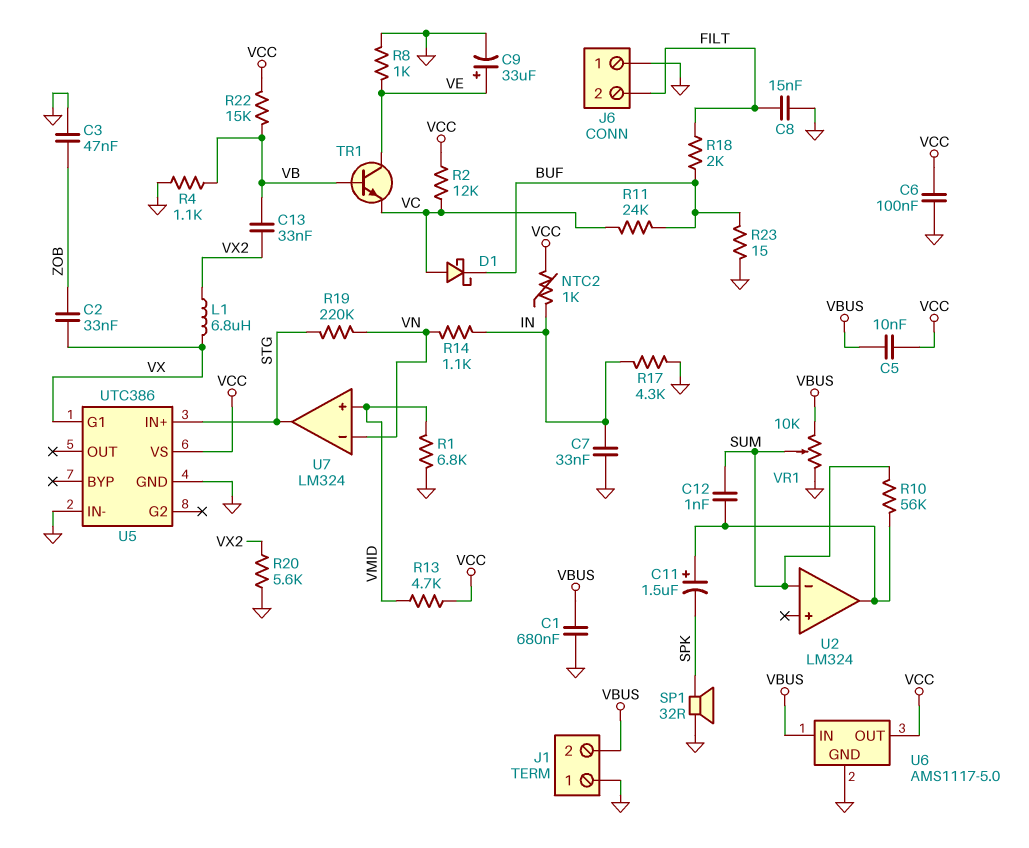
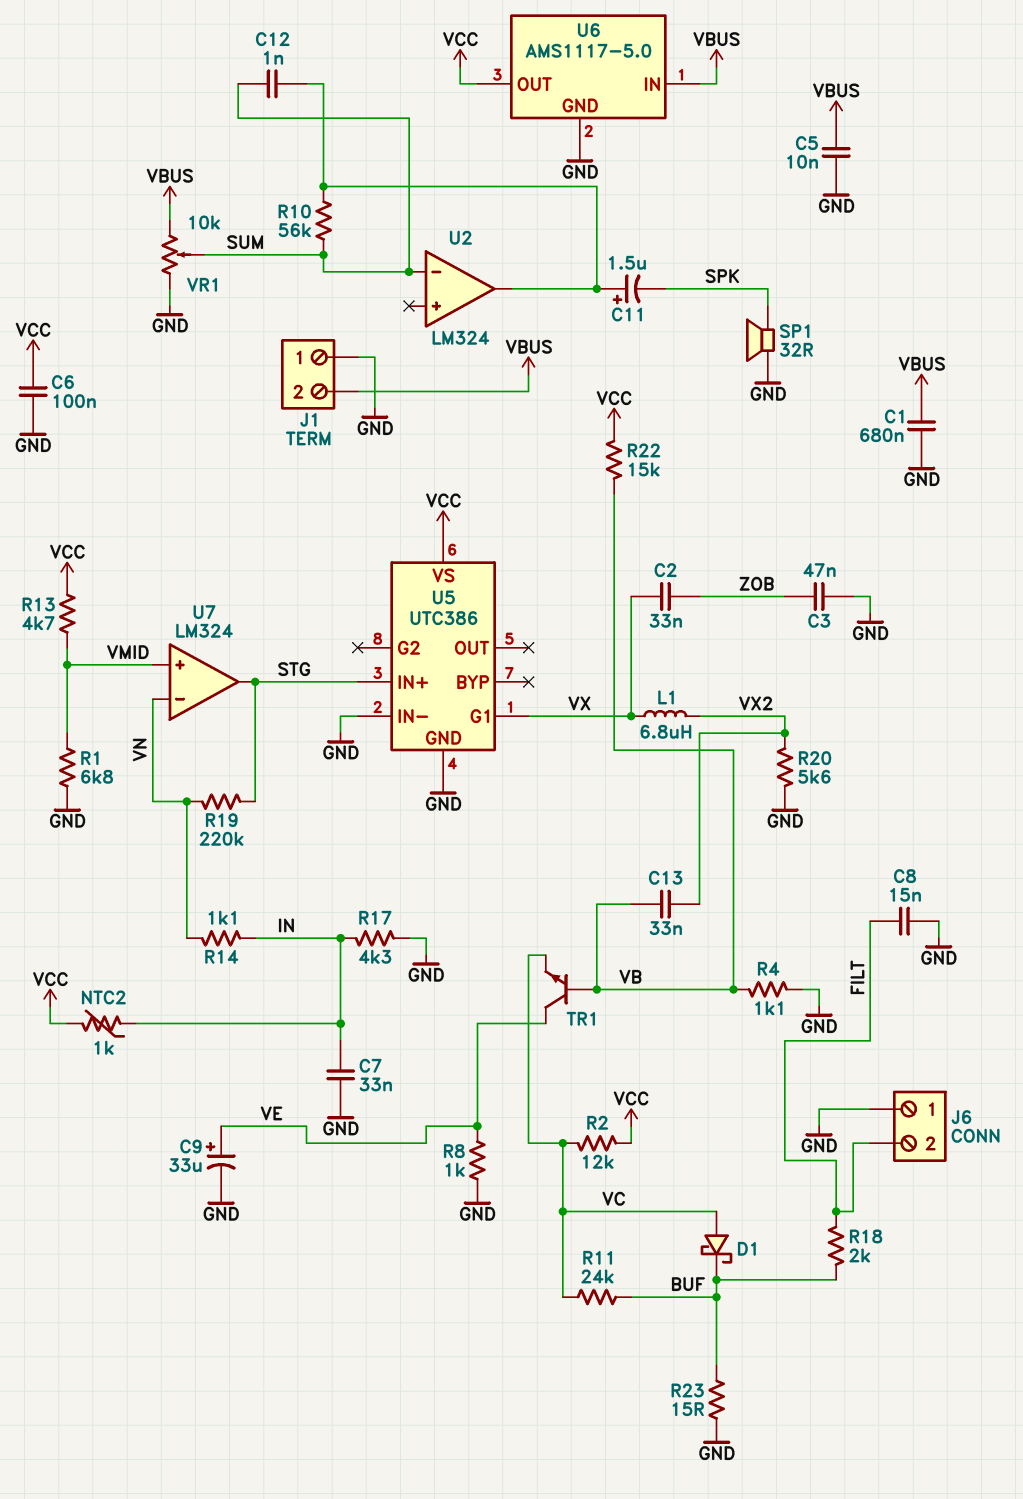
C5: 10nF (VBUS, VCC) -> 10nF (GND, VBUS)

